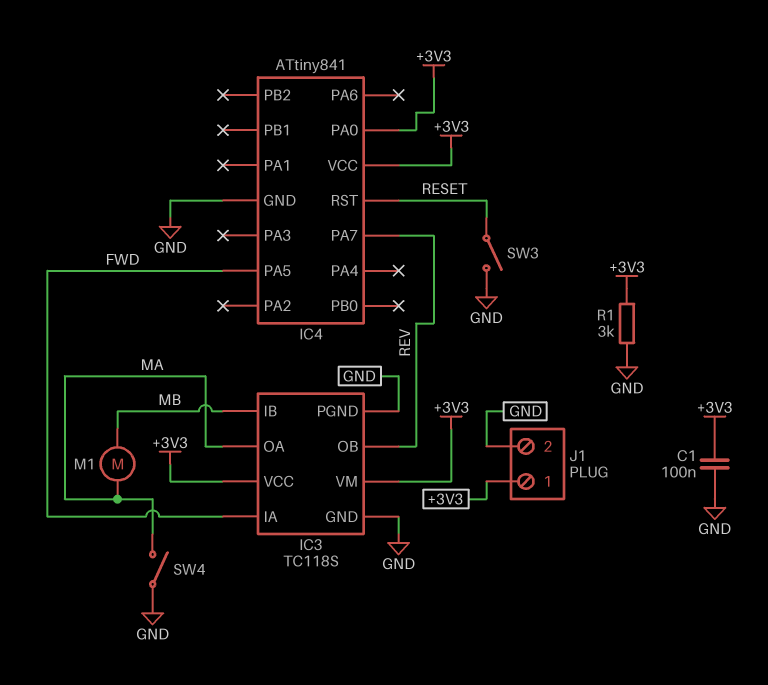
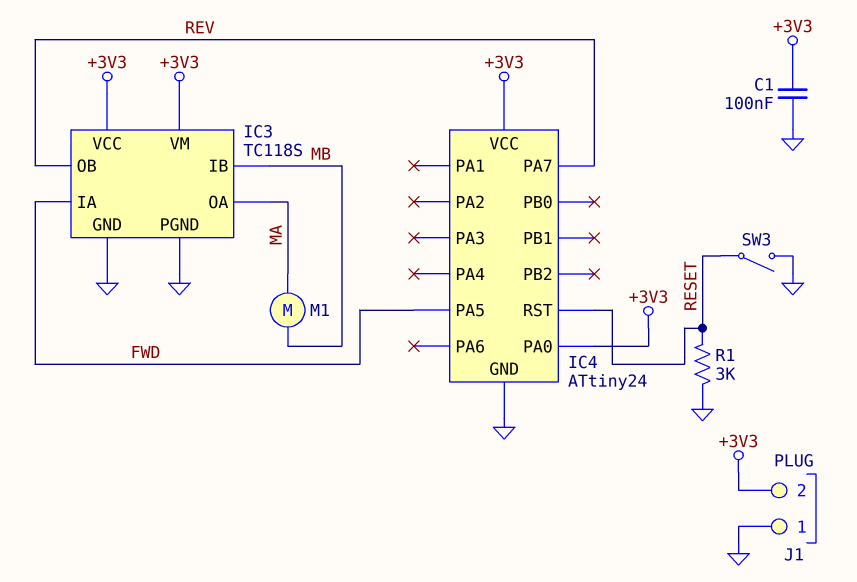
IC4: ATtiny841 -> ATtiny24
J1 pin 1: +3V3 -> GND
J1 pin 2: GND -> +3V3
R1: 3k (+3V3, GND) -> 3k (GND, RESET)
SW4: switch (GND, MA) -> none

